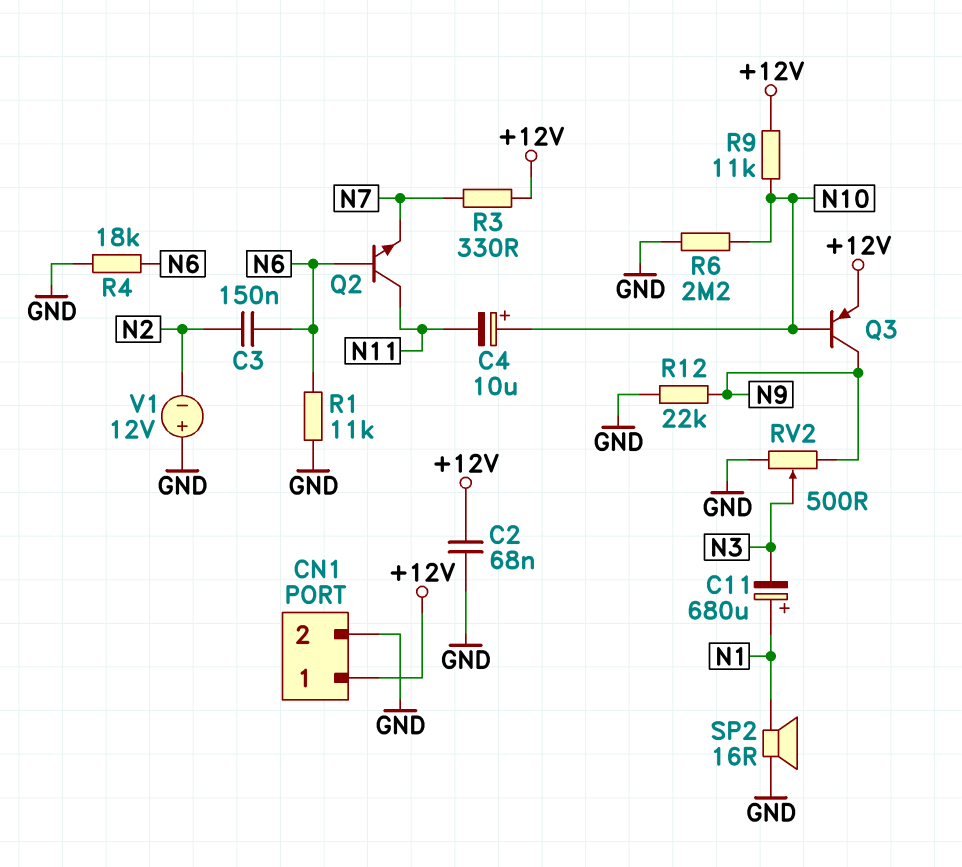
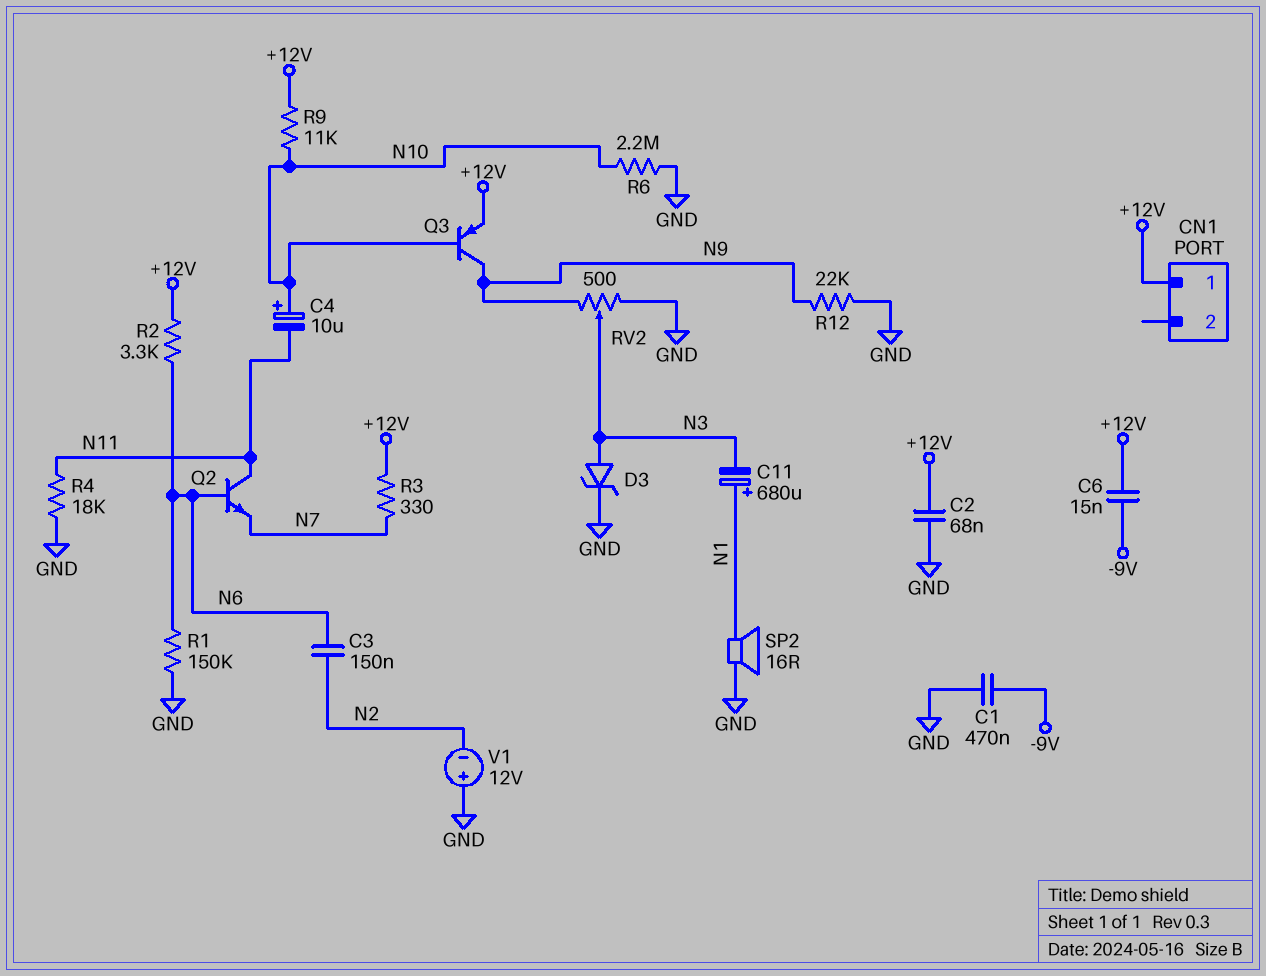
C1: none -> 470nF (-9V, GND)
C6: none -> 15nF (+12V, -9V)
CN1 pin 2: GND -> none
D3: none -> zener (A N3, K GND)
R1: 11k (GND, N6) -> 150k (GND, N6)
R2: none -> 3.3k (+12V, N6)
R4: 18k (GND, N6) -> 18k (GND, N11)

